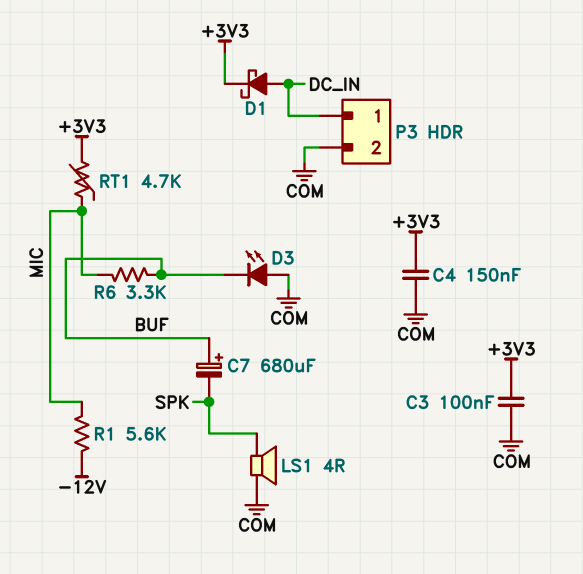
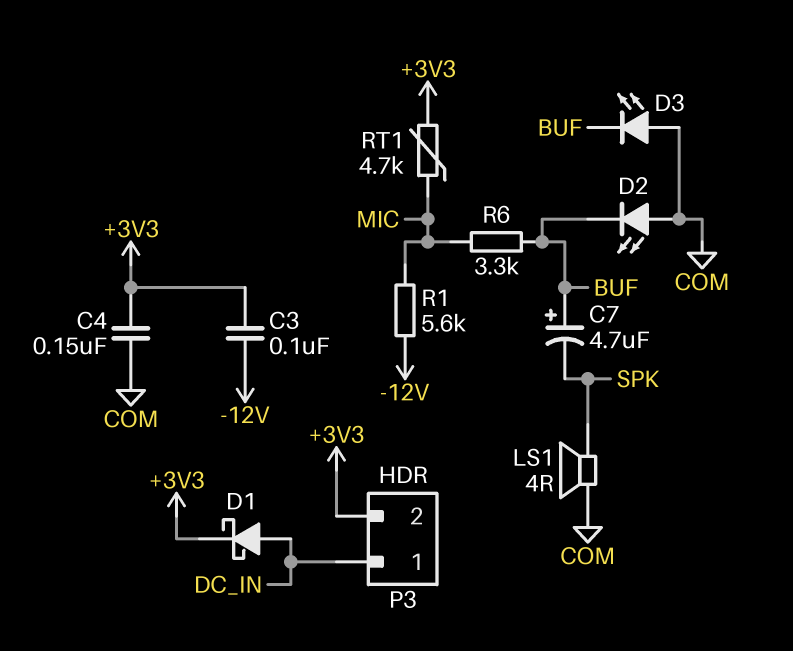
C3: 100nF (+3V3, COM) -> 100nF (+3V3, -12V)
C7: 680uF (plus BUF, minus SPK) -> 4.7uF (plus BUF, minus SPK)
D2: none -> LED (A COM, K BUF)
P3 pin 2: COM -> +3V3

